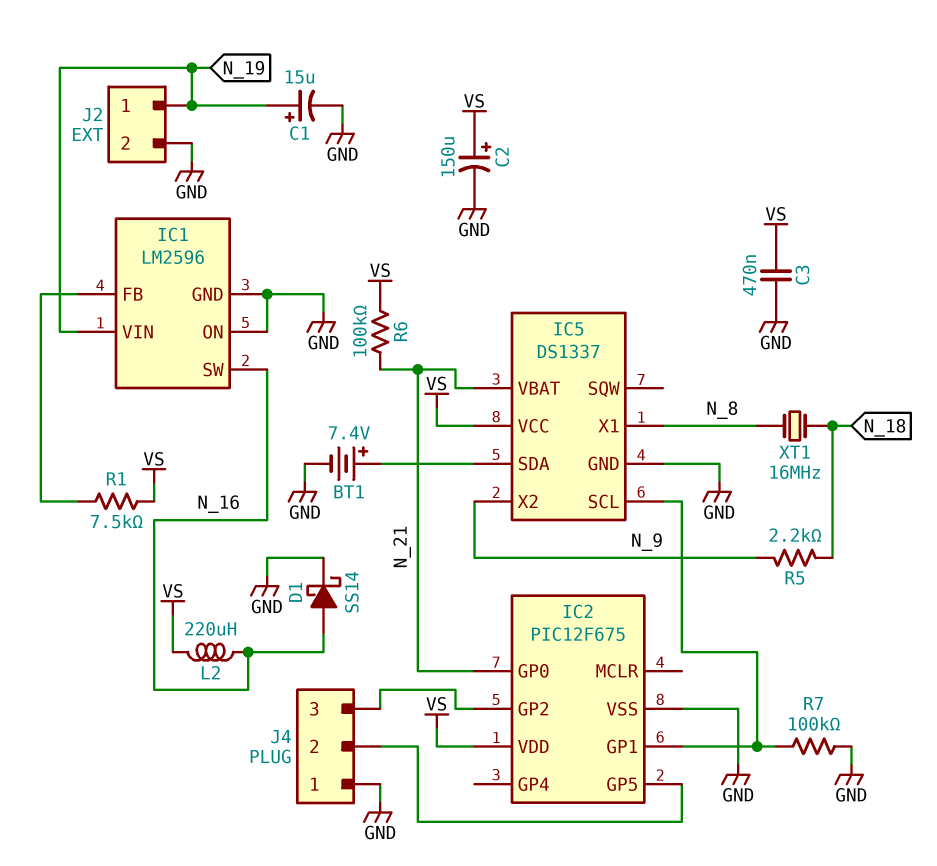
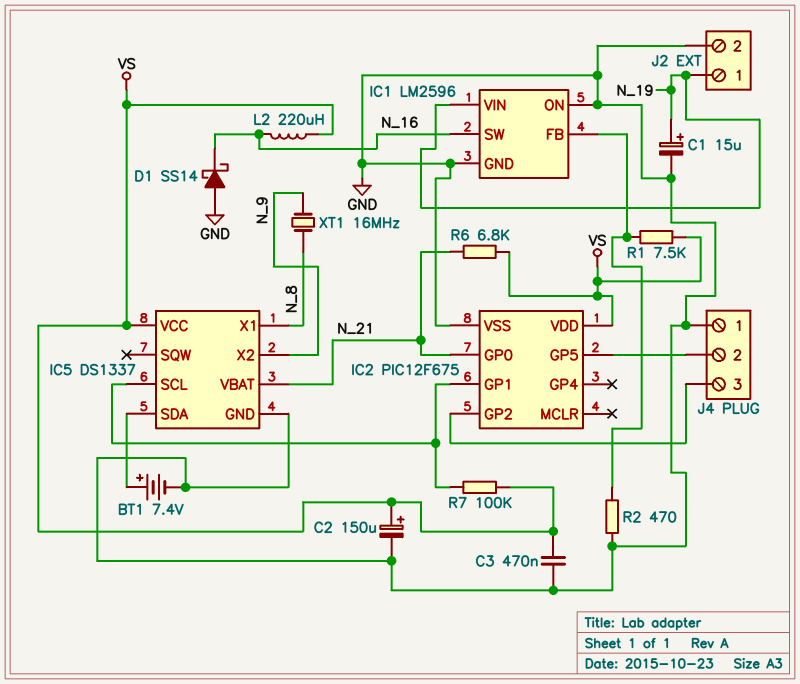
D1: schottky SS14 (A N_16, K GND) -> schottky SS14 (A GND, K N_16)
R2: none -> 470 (GND, IC1/FB)
R5: 2.2k (N_9, N_18) -> none
R6: 100k (N_21, VS) -> 6.8k (N_21, VS)
R7: 100k (GND, IC2/GP1) -> 100k (IC2/GP1, VS)
XT1: 16MHz (N_8, N_18) -> 16MHz (N_8, N_9)

